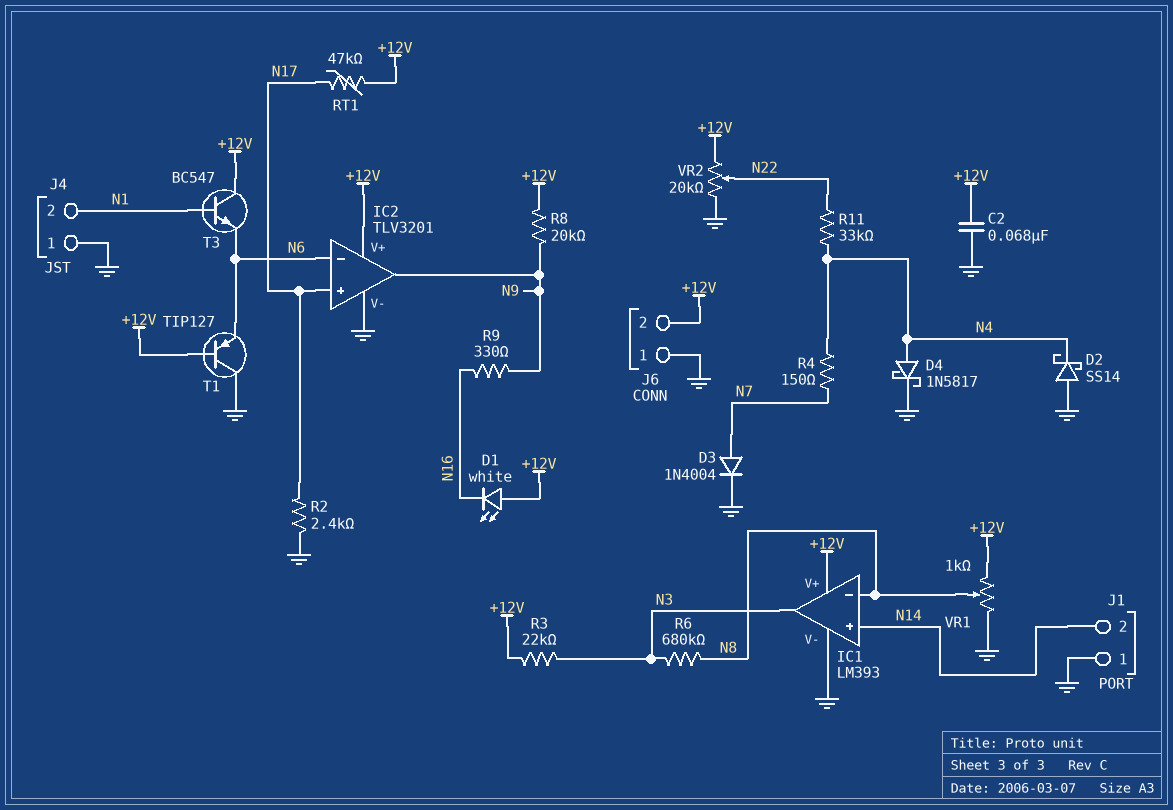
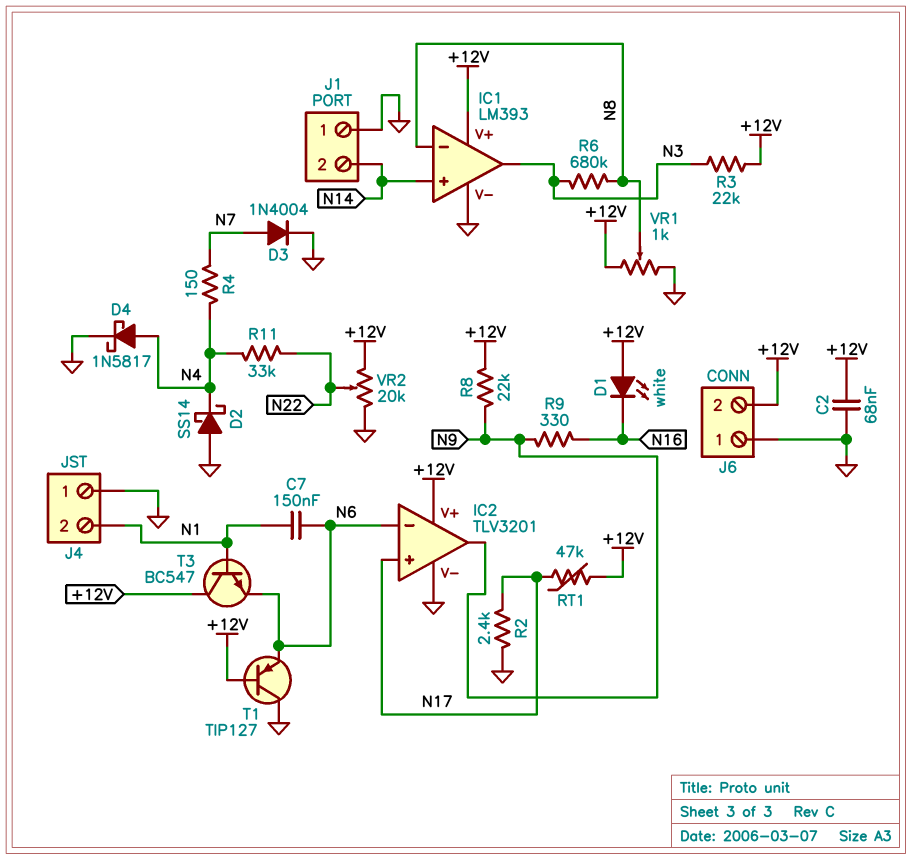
C7: none -> 150nF (N1, N6)
R8: 20k (+12V, N9) -> 22k (+12V, N9)

